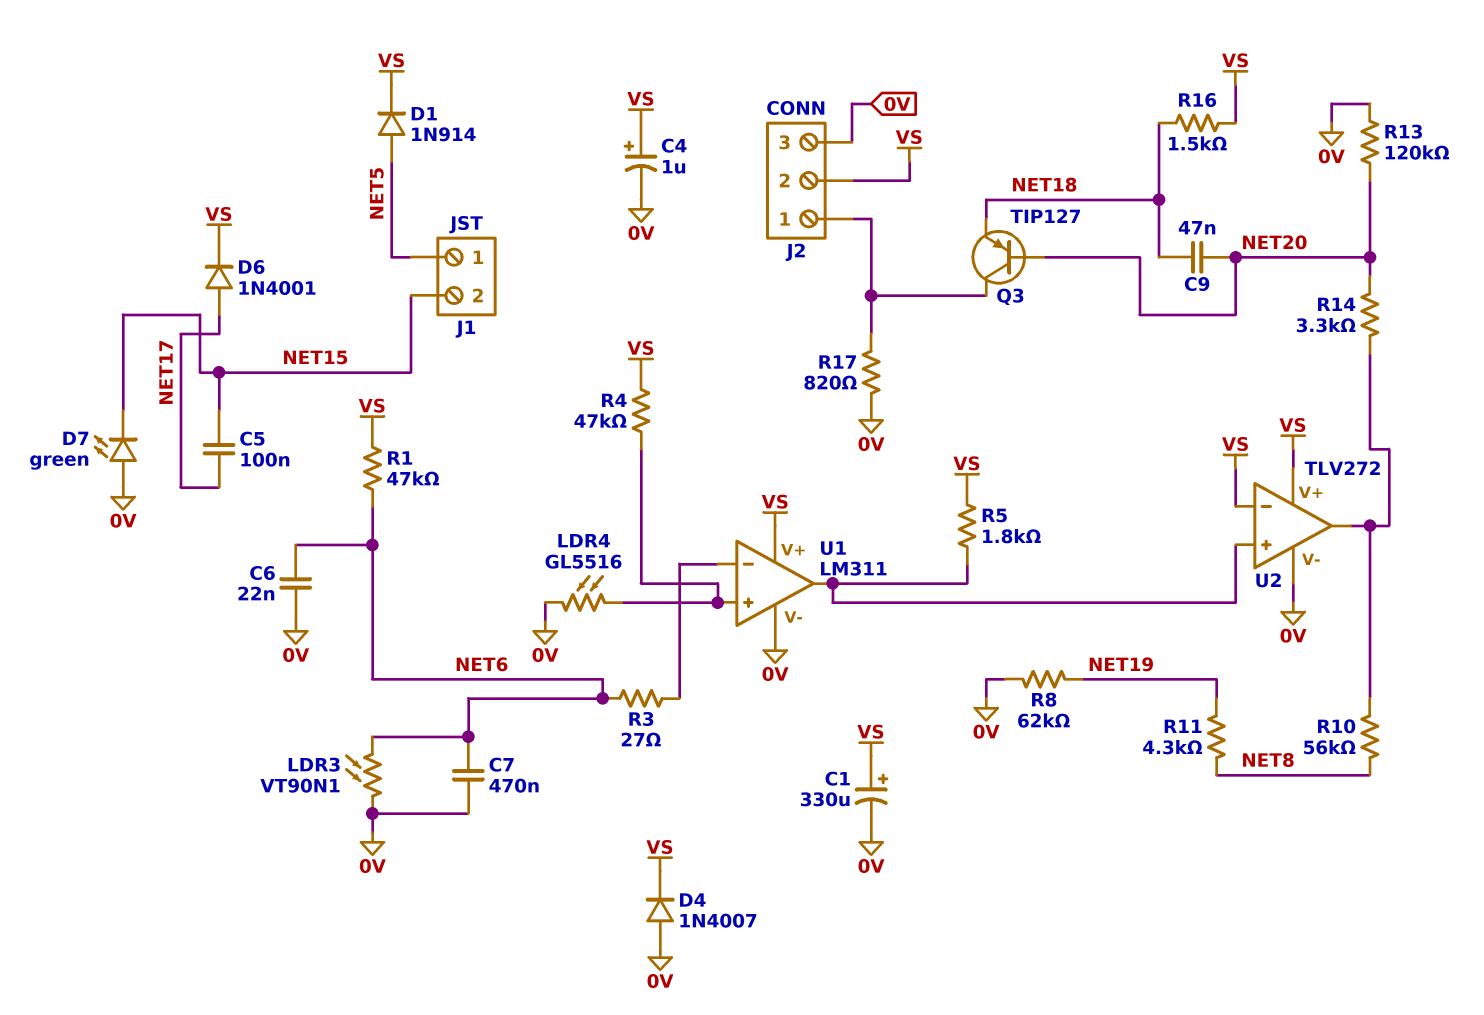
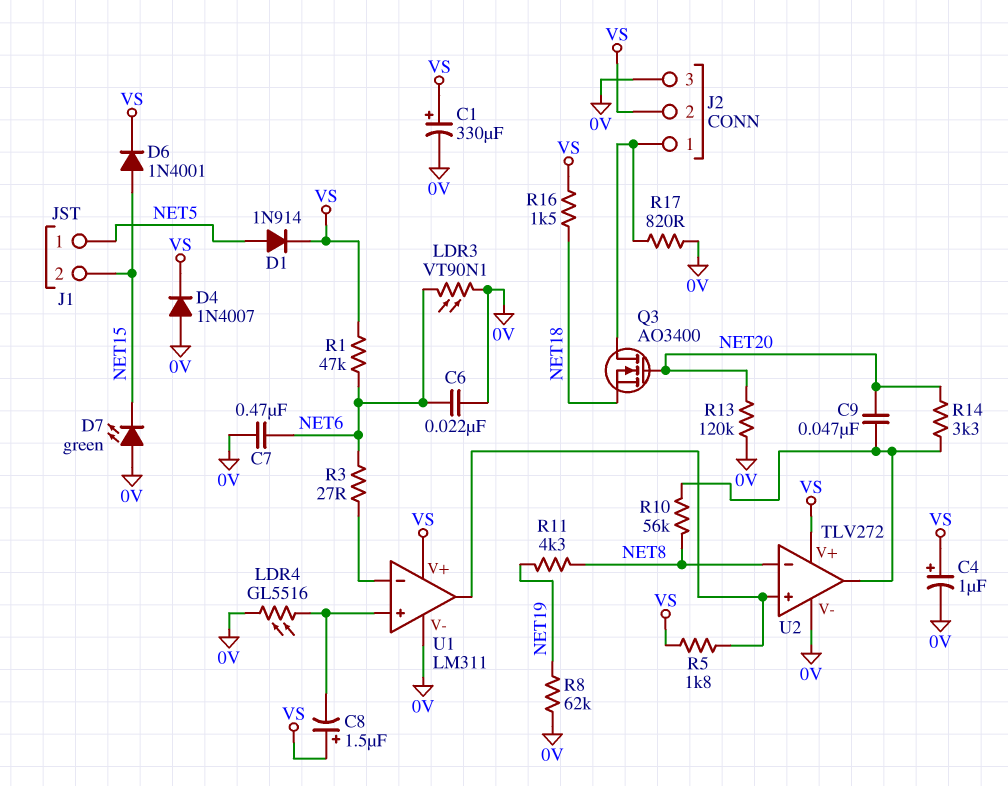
C5: 100nF (NET15, NET17) -> none
C8: none -> 1.5uF (plus VS, minus U1/in+)
C9: 47nF (NET18, NET20) -> 47nF (NET20, U2/out)
D6: diode 1N4001 (A NET17, K VS) -> diode 1N4001 (A NET15, K VS)
Q3: PNP TIP127 (B NET20, C J2/1, E NET18) -> NMOS AO3400 (G NET20, D J2/1, S NET18)
R4: 47k (U1/in+, VS) -> none
U2 pin in-: VS -> NET8

